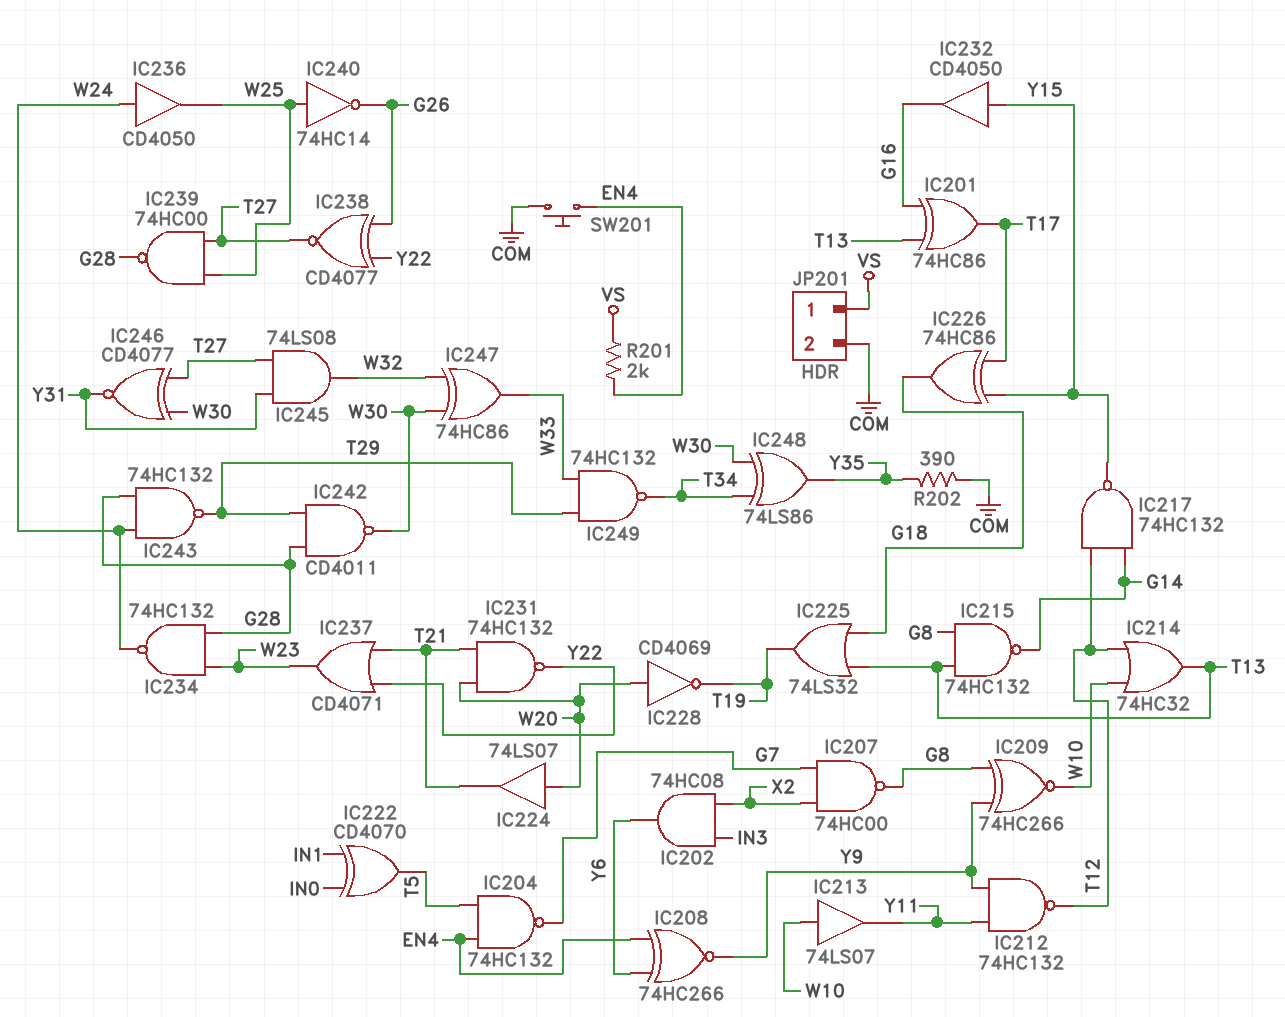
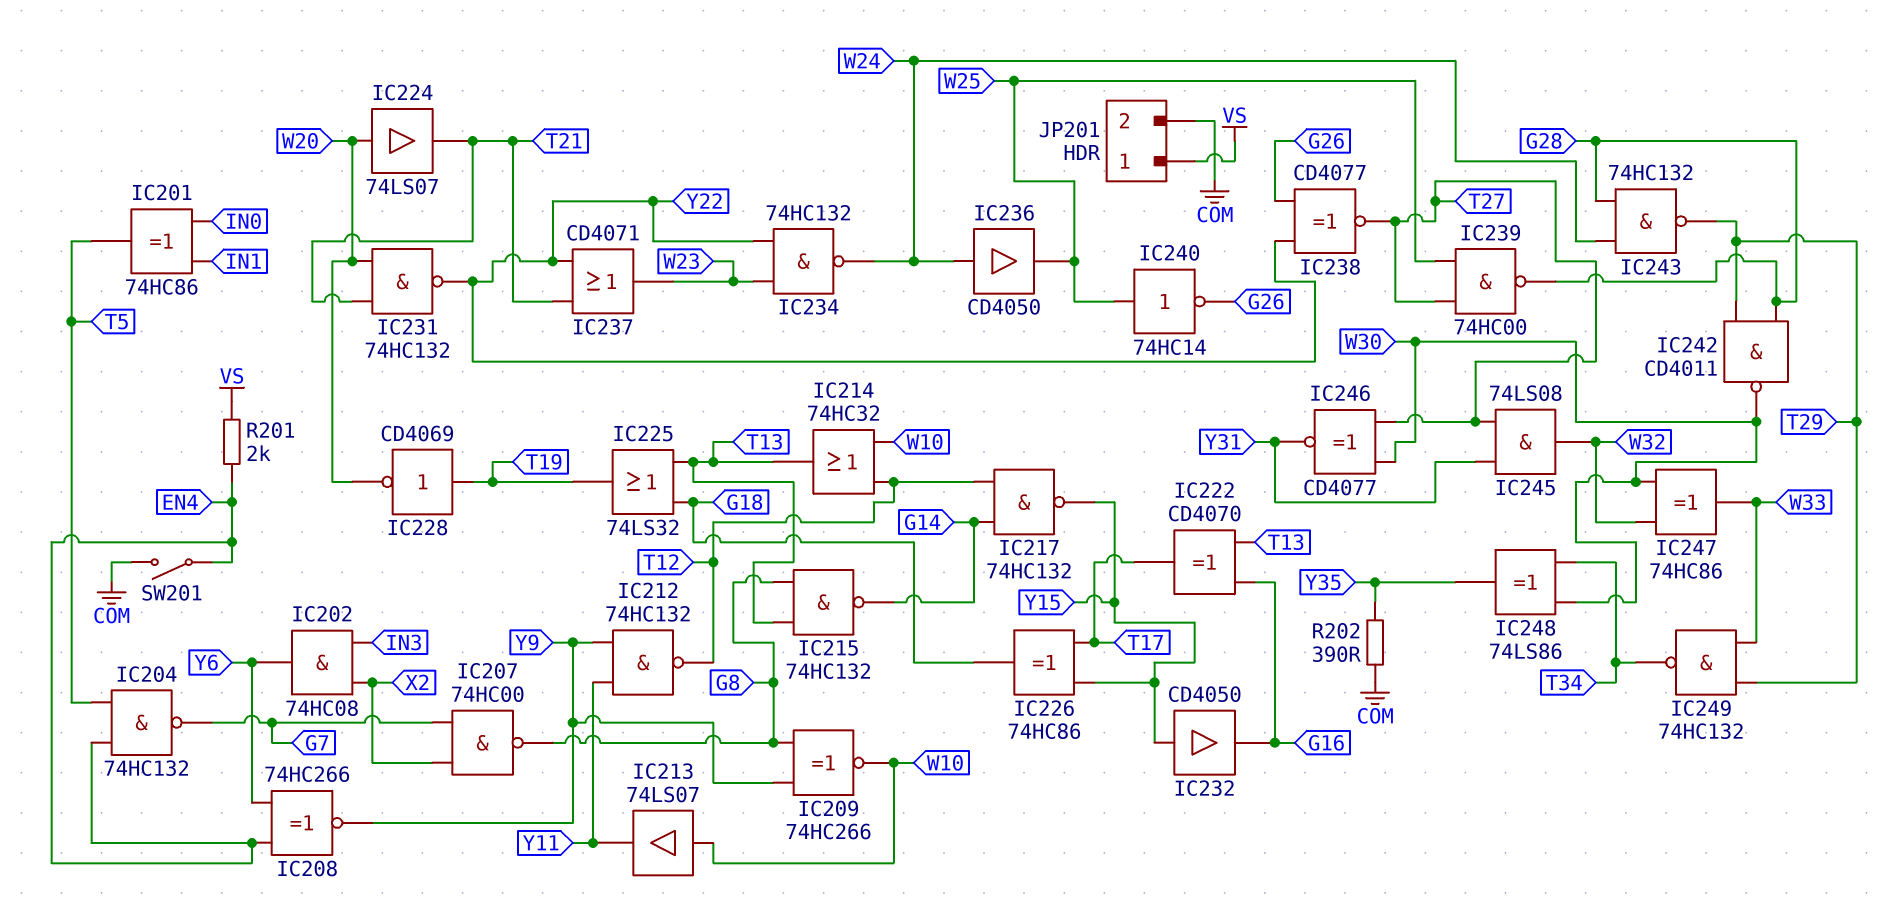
IC201: XOR 74HC86 (in G16, in T13, out T17) -> XOR 74HC86 (in IN0, in IN1, out T5)
IC222: XOR CD4070 (in IN0, in IN1, out T5) -> XOR CD4070 (in G16, in T13, out T17)
IC228: NOT CD4069 (in W20, out T19) -> NOT CD4069 (in T19, out W20)
IC234: NAND 74HC132 (in G28, in W23, out W24) -> NAND 74HC132 (in W23, in Y22, out W24)
SW201: button (COM, EN4) -> switch (COM, EN4)

